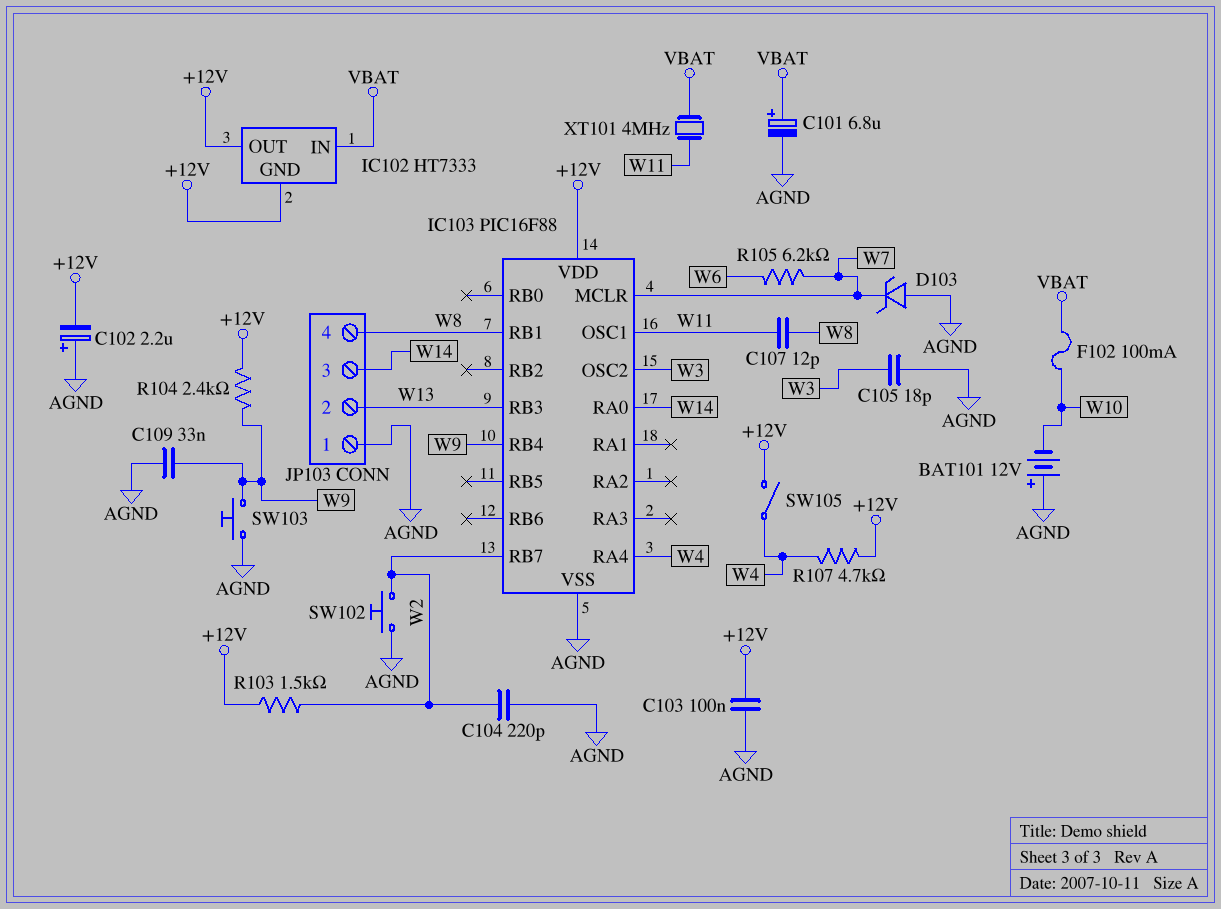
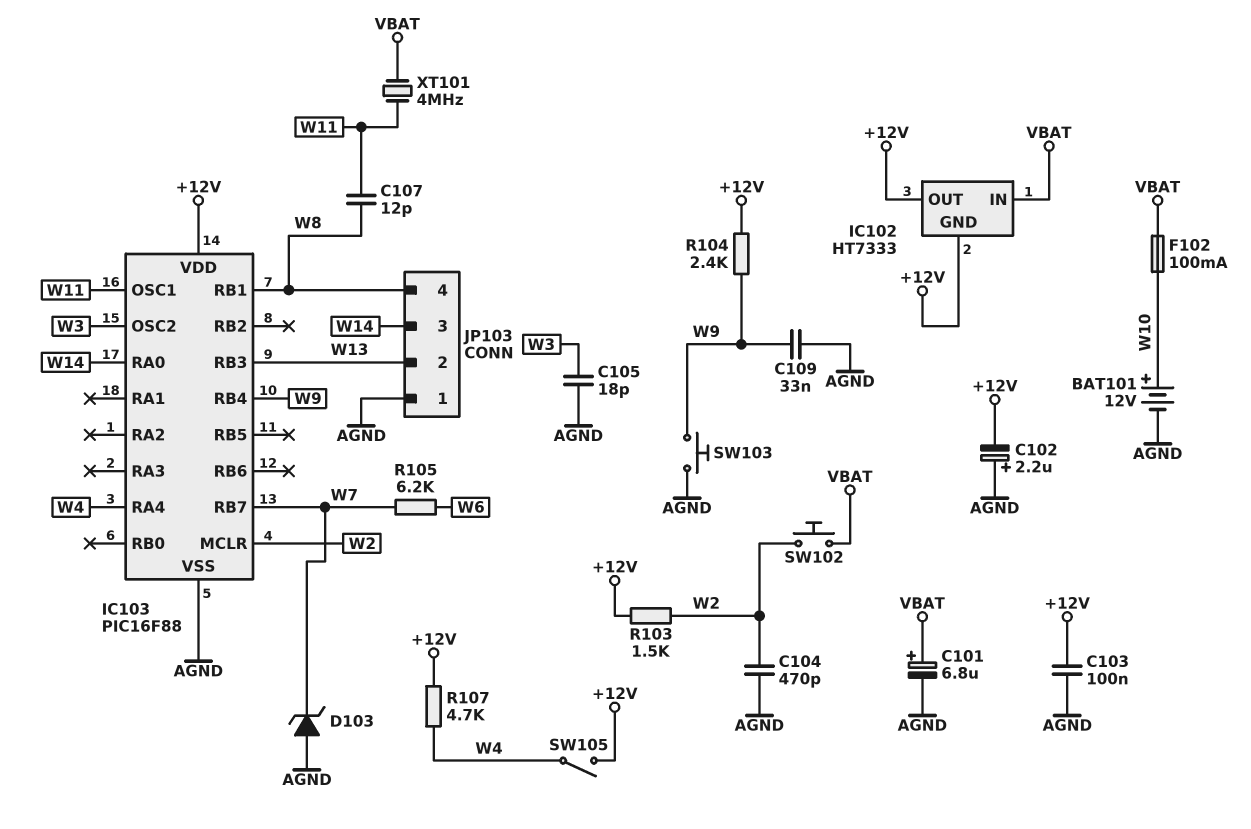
BAT101: 12V (plus AGND, minus W10) -> 12V (plus W10, minus AGND)
C104: 220pF (AGND, W2) -> 470pF (AGND, W2)
IC103 pin MCLR: W7 -> W2
IC103 pin RB7: W2 -> W7
SW102: button (AGND, W2) -> button (VBAT, W2)

